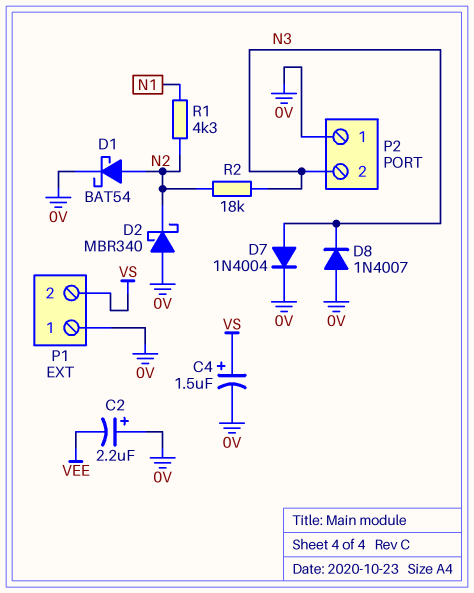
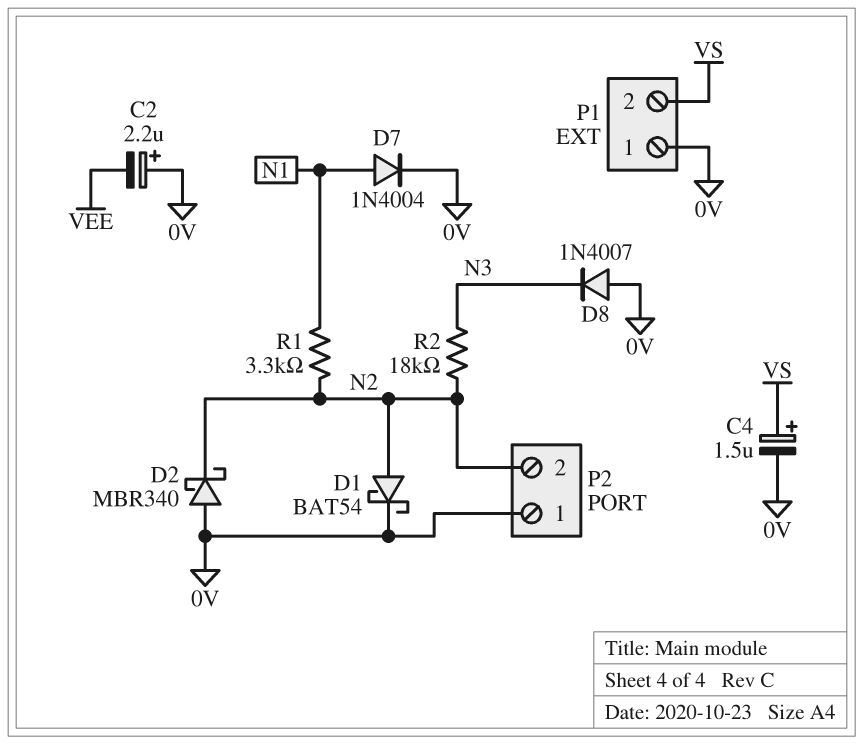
D7: diode 1N4004 (A N3, K 0V) -> diode 1N4004 (A N1, K 0V)
P2 pin 2: N3 -> N2
R1: 4.3k (N1, N2) -> 3.3k (N1, N2)

